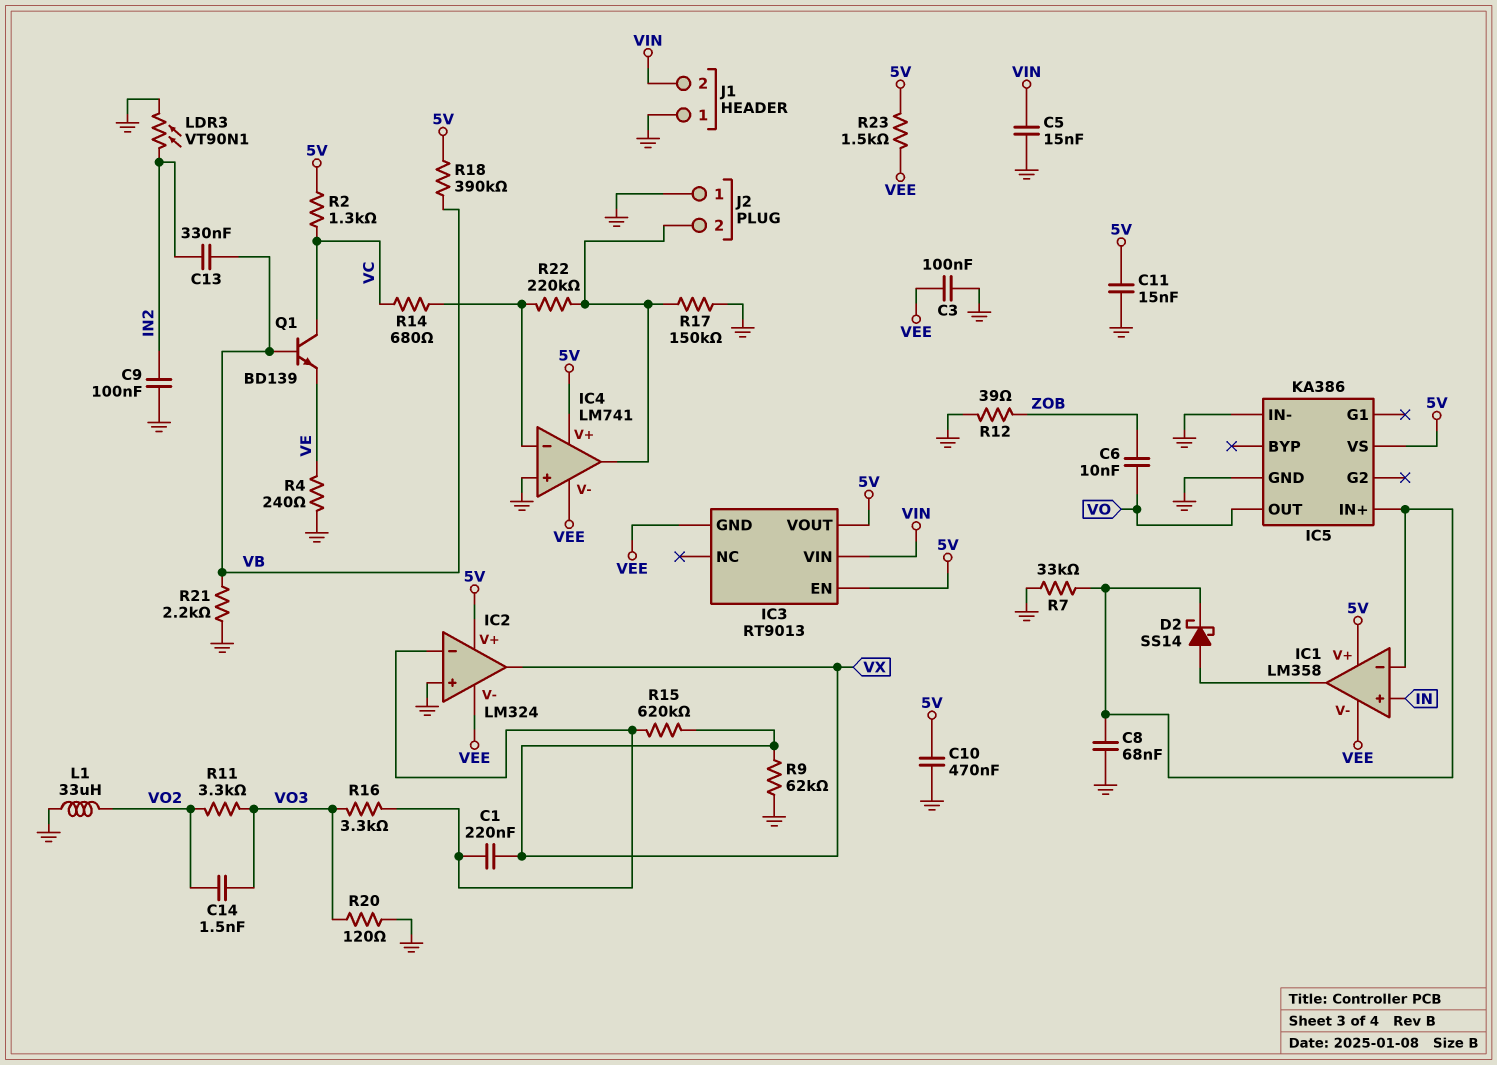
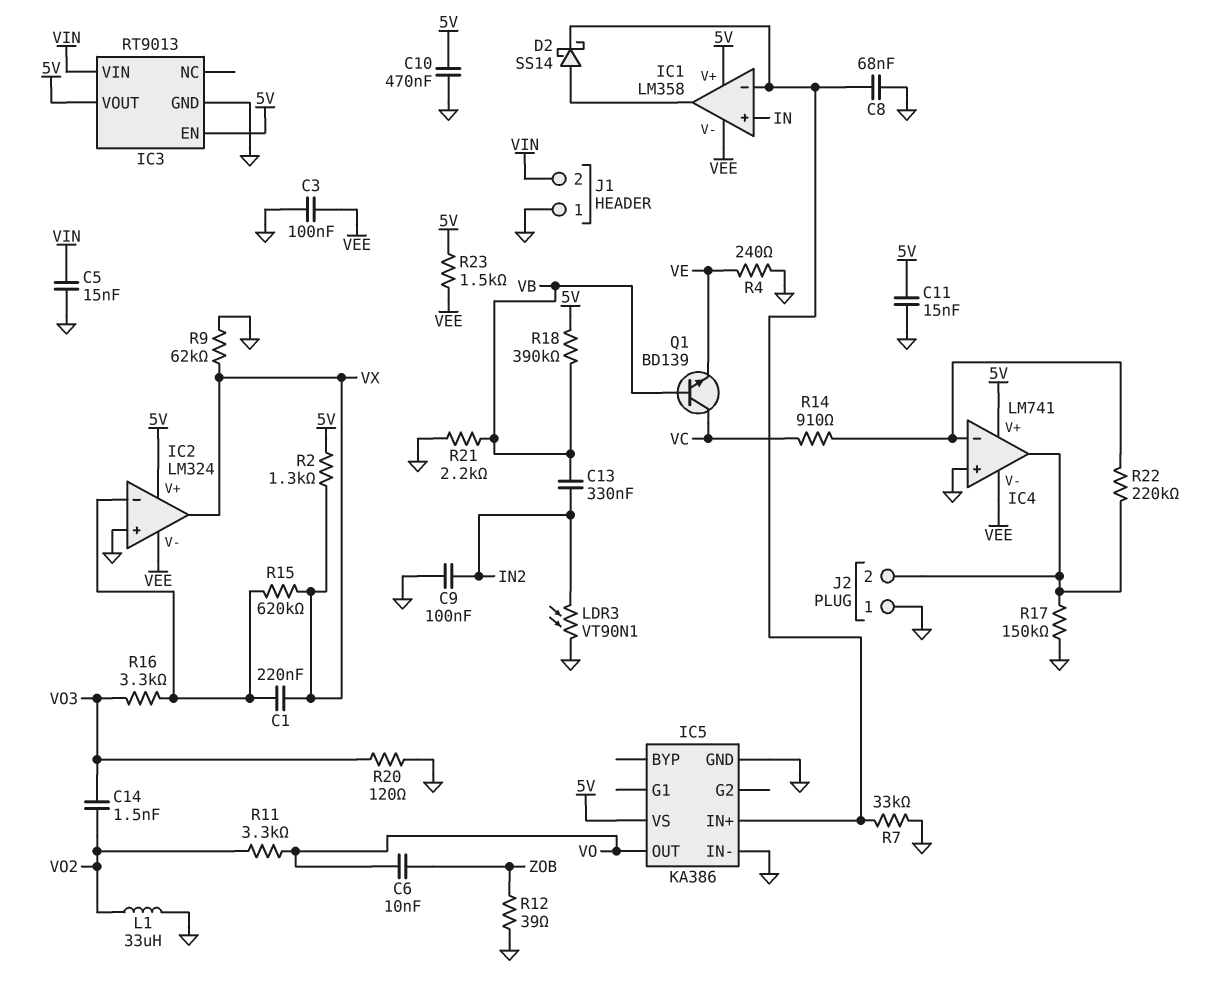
IC3 pin GND: VEE -> GND
R2: 1.3k (5V, VC) -> 1.3k (5V, VX)
R11: 3.3k (VO2, VO3) -> 3.3k (VO, VO2)
R14: 680 (IC4/in-, VC) -> 910 (IC4/in-, VC)

